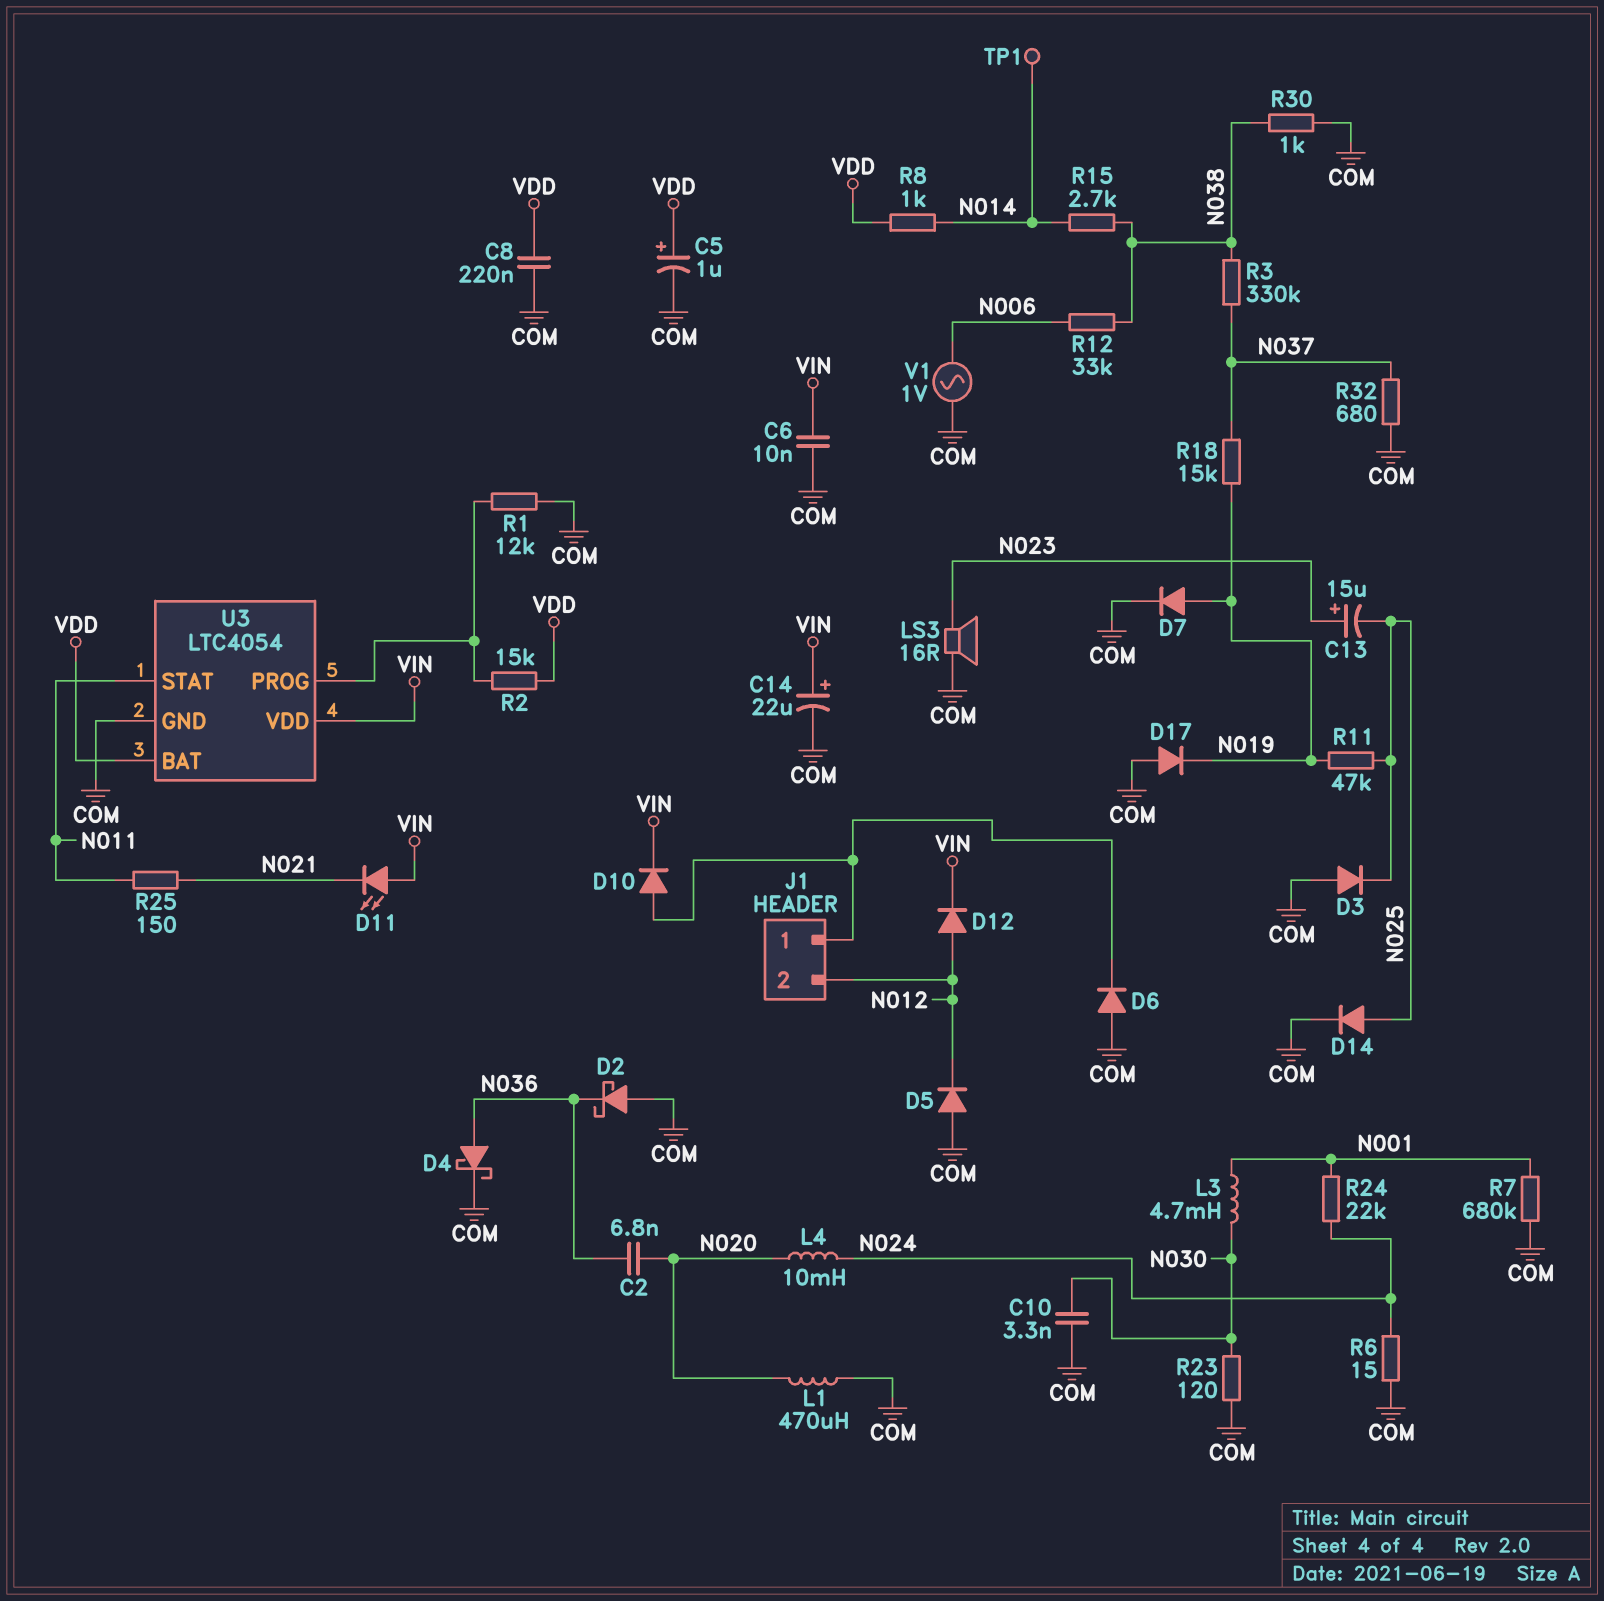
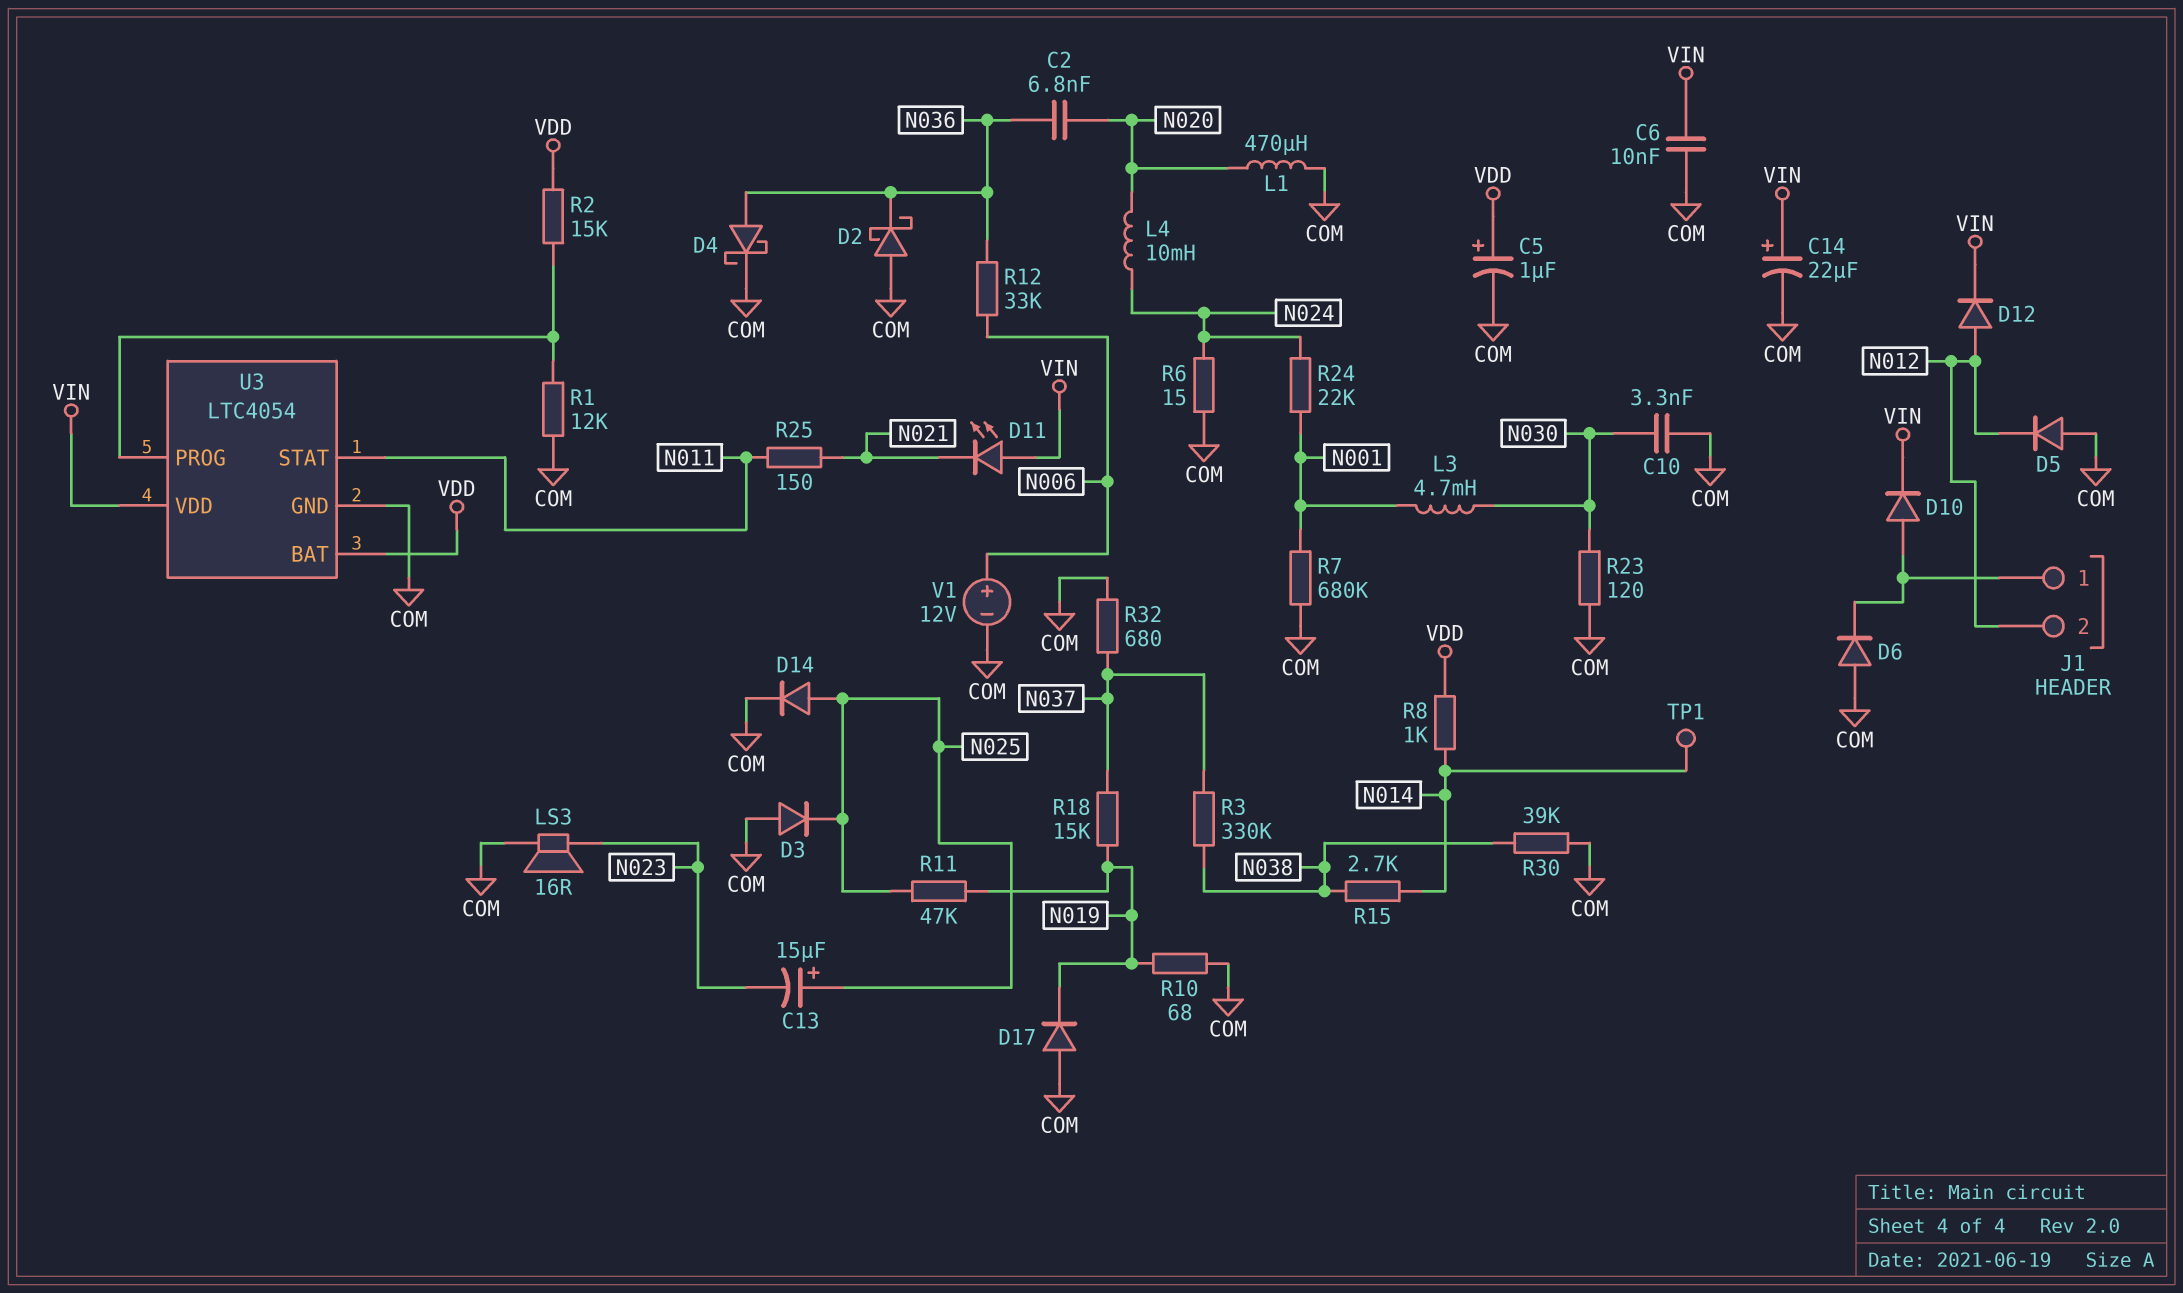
C8: 220nF (COM, VDD) -> none
C13: 15uF (plus N023, minus N025) -> 15uF (plus N025, minus N023)
D7: diode (A N019, K COM) -> none
R10: none -> 68 (COM, N019)
R12: 33k (N006, N038) -> 33k (N006, N036)
R30: 1k (COM, N038) -> 39k (COM, N038)
V1: AC 1V (COM, N006) -> 12V (plus N006, minus COM)

